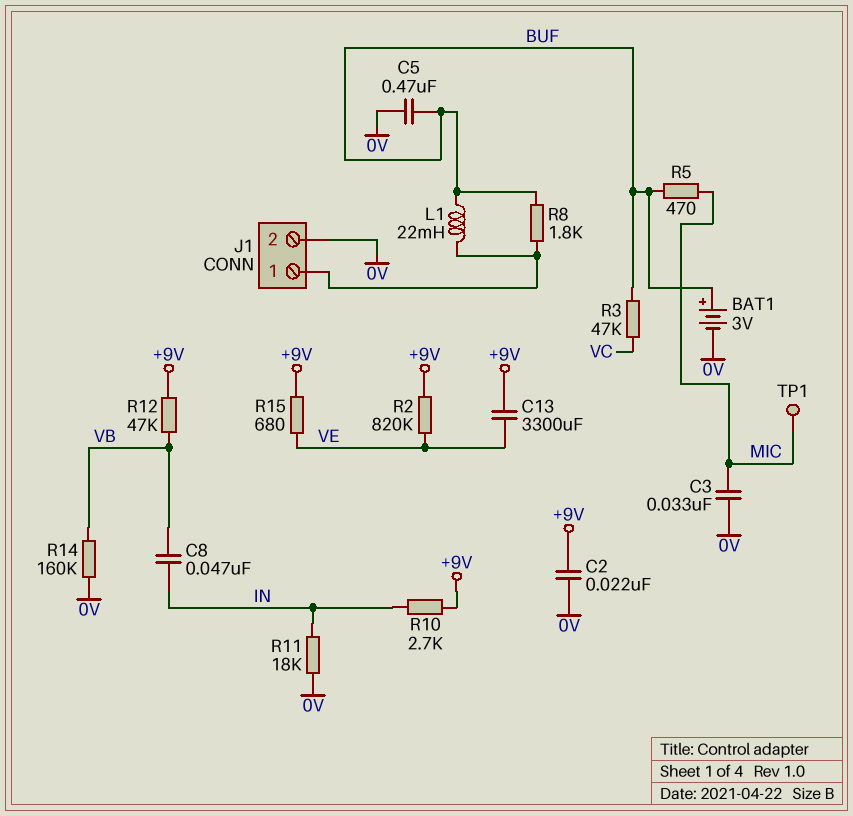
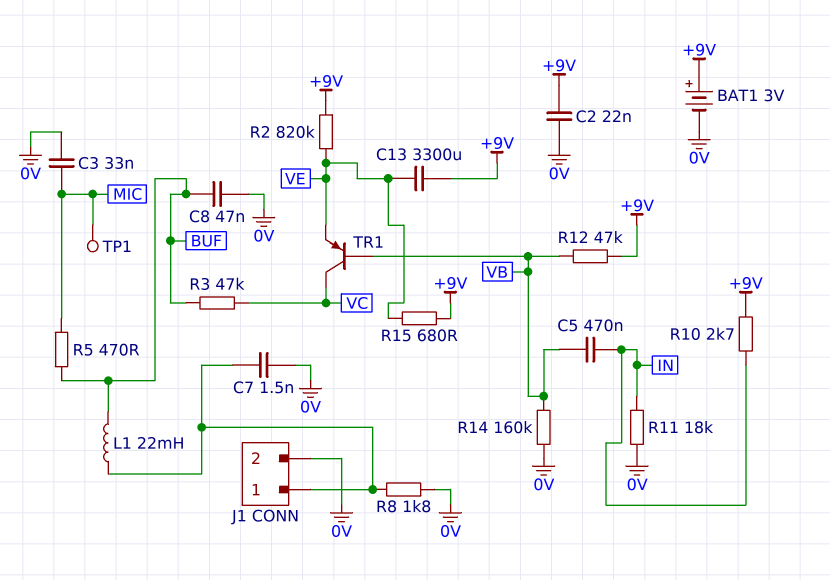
BAT1: 3V (plus BUF, minus 0V) -> 3V (plus +9V, minus 0V)
C5: 470nF (0V, BUF) -> 470nF (IN, VB)
C7: none -> 1.5nF (0V, J1/1)
C8: 47nF (IN, VB) -> 47nF (0V, BUF)
R8: 1.8k (BUF, J1/1) -> 1.8k (0V, J1/1)
TR1: none -> PNP (B VB, C VC, E VE)

